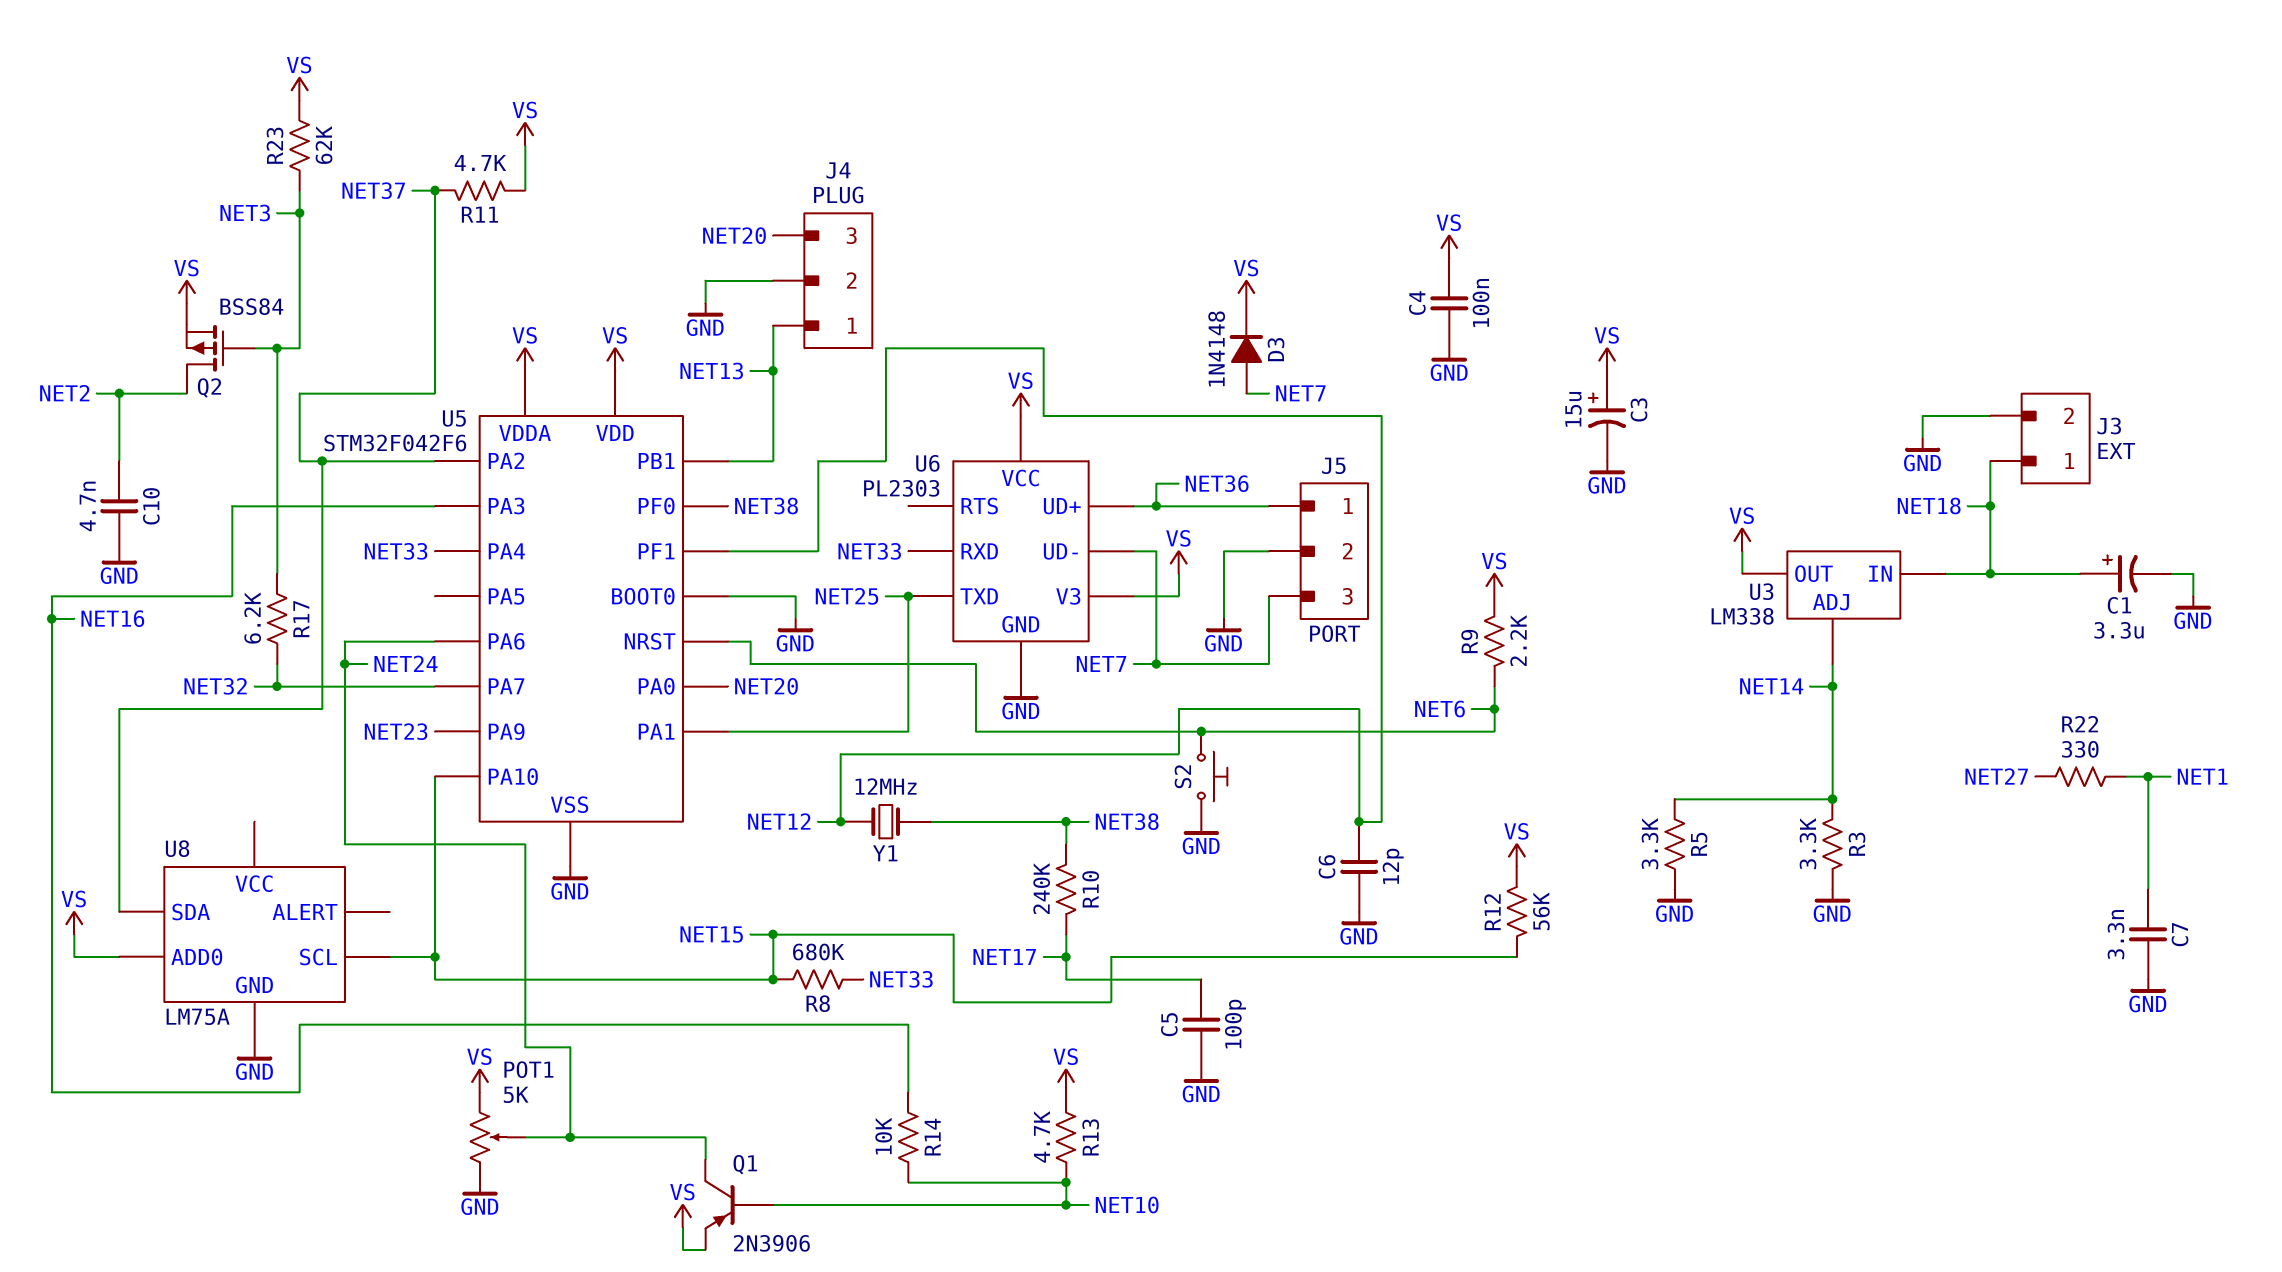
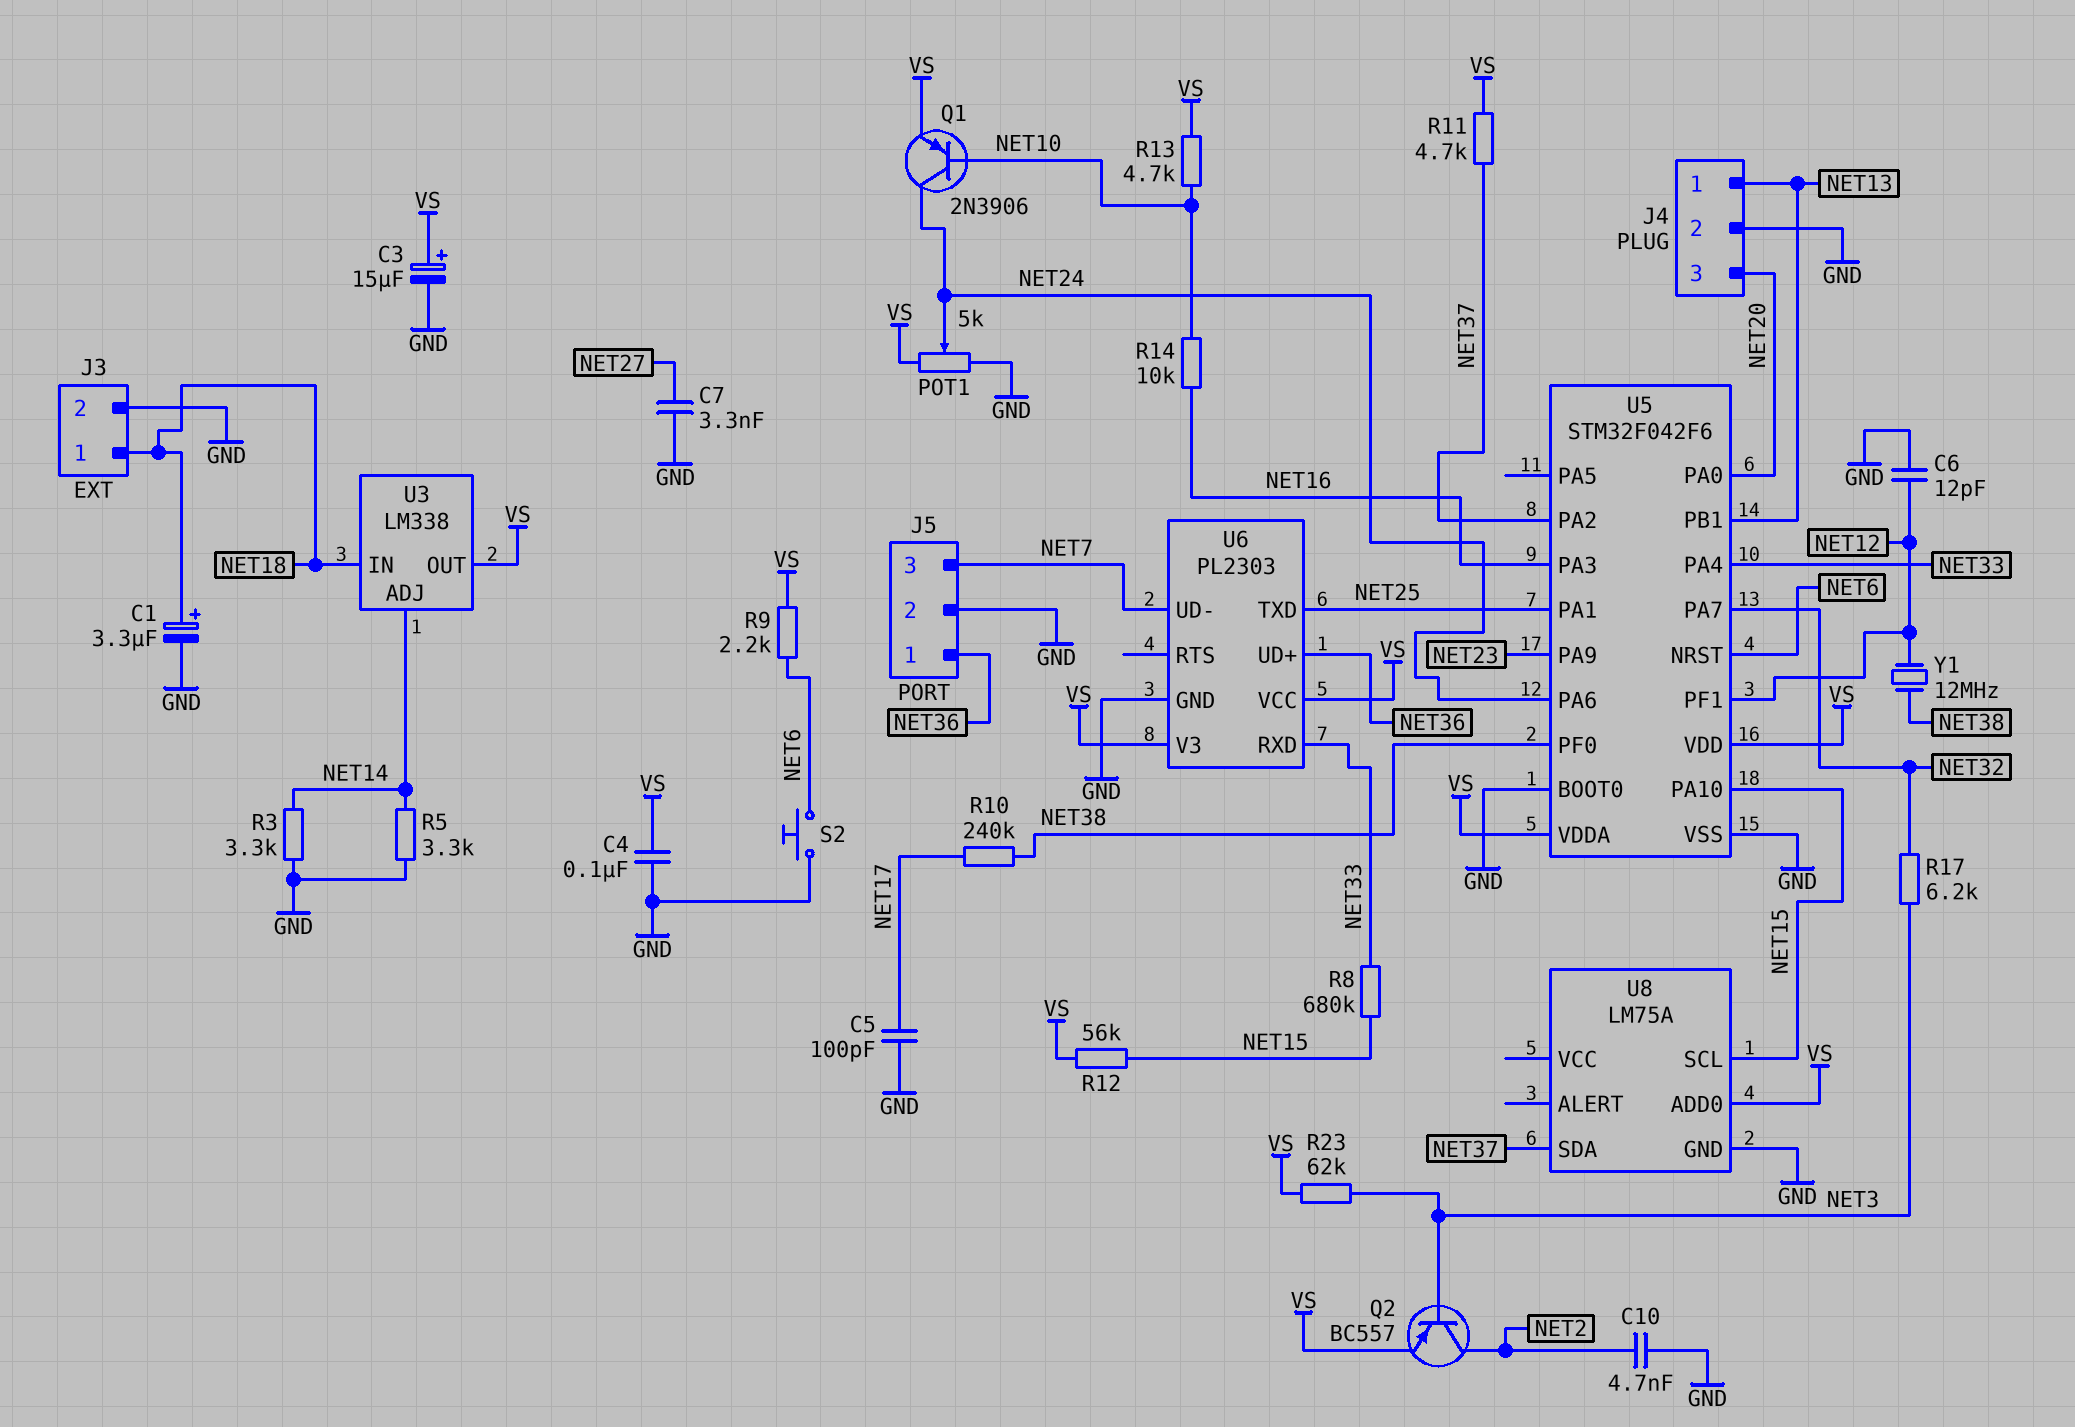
C7: 3.3nF (GND, NET1) -> 3.3nF (GND, NET27)
D3: diode 1N4148 (A NET7, K VS) -> none
Q2: PMOS BSS84 (G NET3, D NET2, S VS) -> PNP BC557 (B NET3, C NET2, E VS)
R22: 330 (NET1, NET27) -> none

